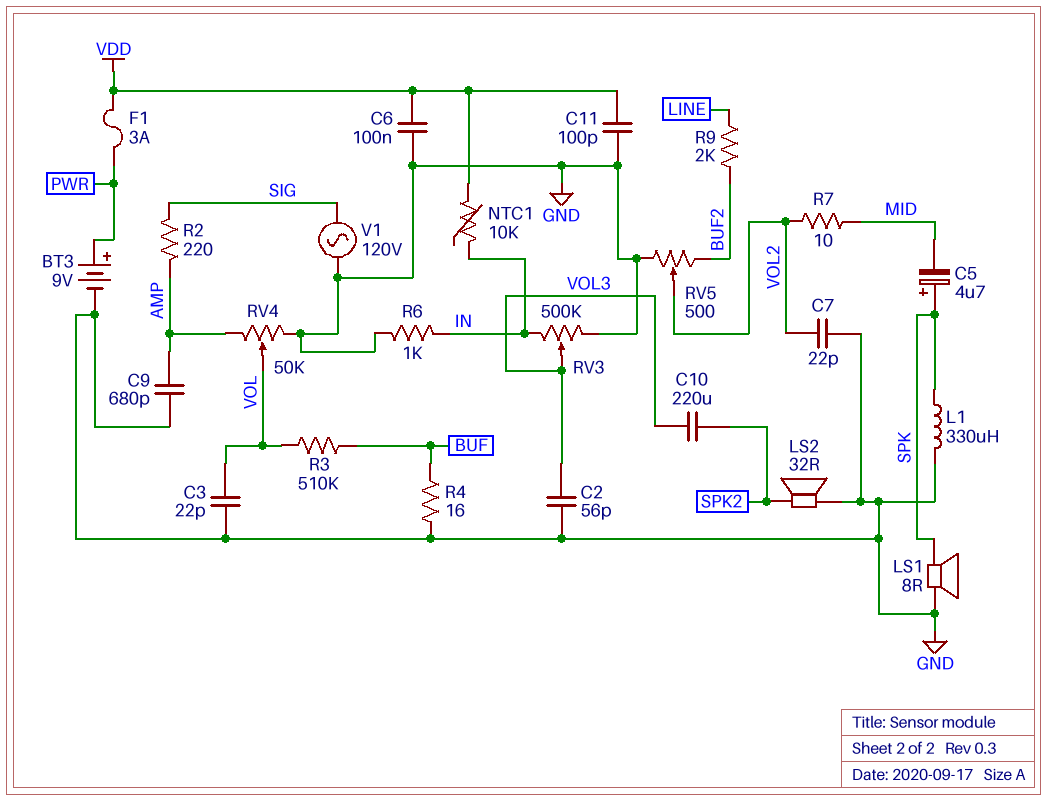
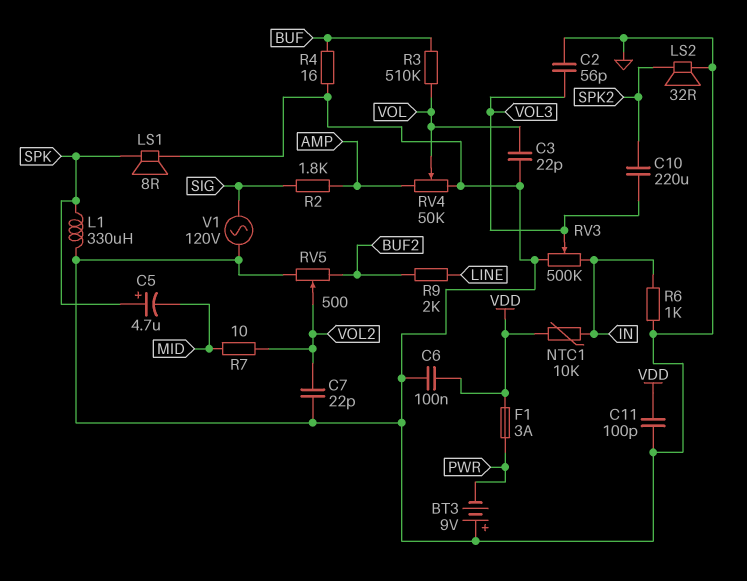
BT3: 9V (plus PWR, minus GND) -> 9V (plus GND, minus PWR)
C9: 680pF (AMP, GND) -> none
R2: 220 (AMP, SIG) -> 1.8k (AMP, SIG)

